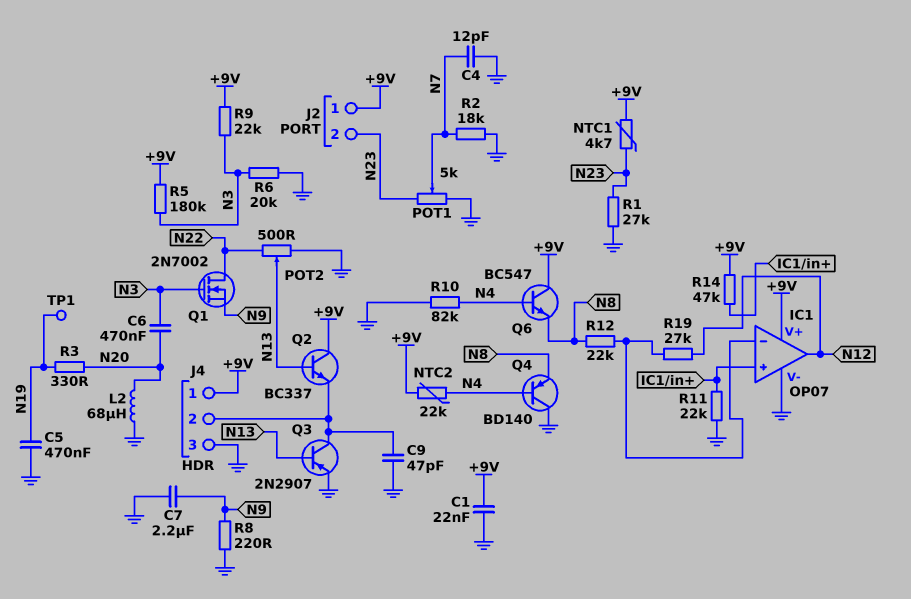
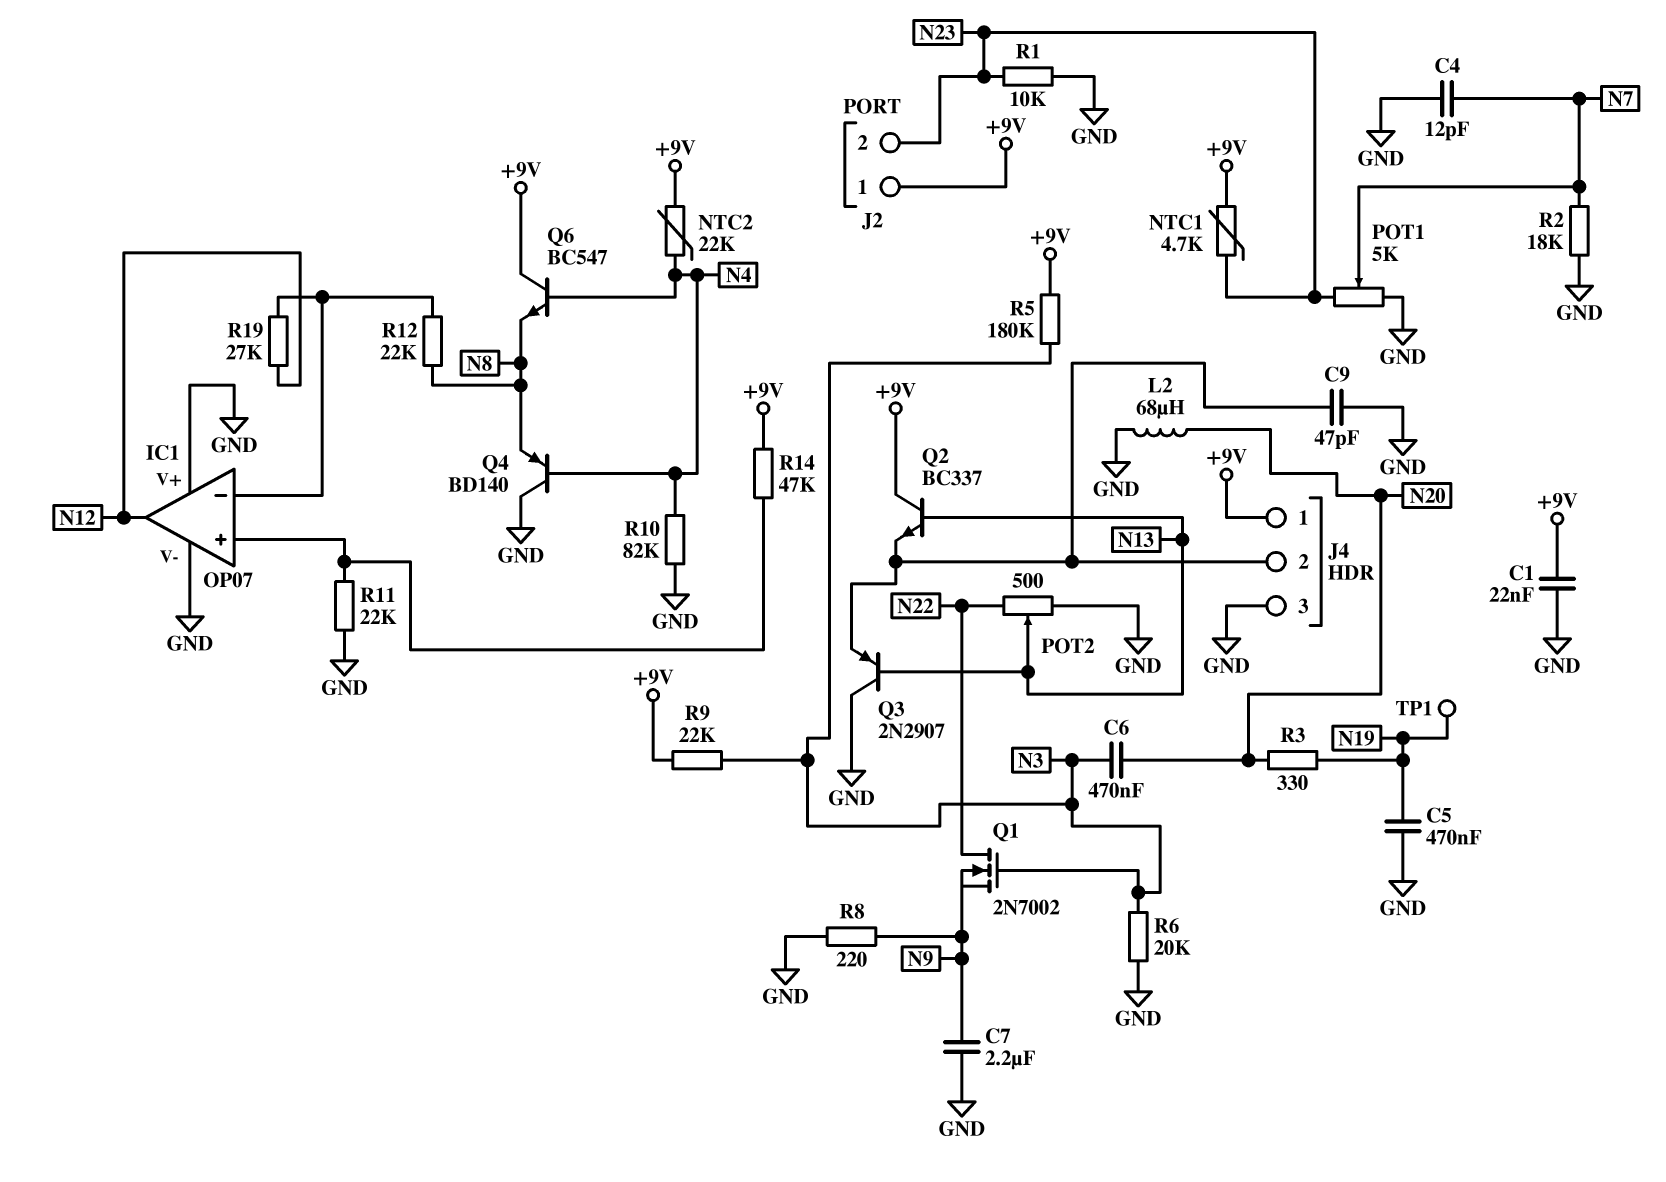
IC1 pin V+: +9V -> GND
Q3: PNP 2N2907 (B N13, C J4/2, E GND) -> PNP 2N2907 (B N13, C GND, E J4/2)
R1: 27k (GND, N23) -> 10k (GND, N23)

